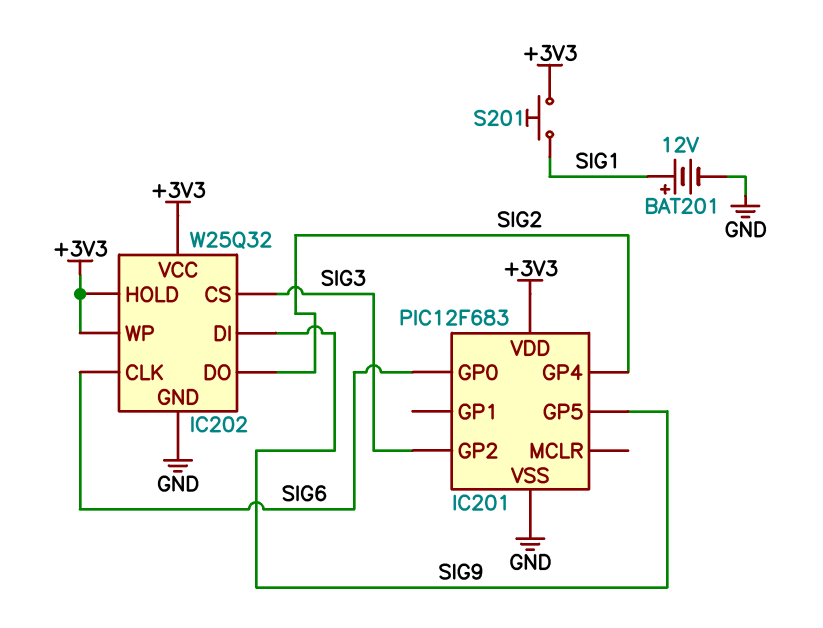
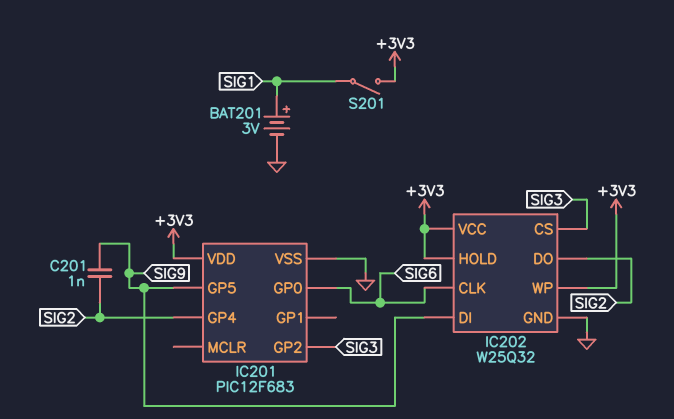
BAT201: 12V (plus SIG1, minus GND) -> 3V (plus SIG1, minus GND)
C201: none -> 1nF (SIG2, SIG9)
S201: button (+3V3, SIG1) -> switch (+3V3, SIG1)

